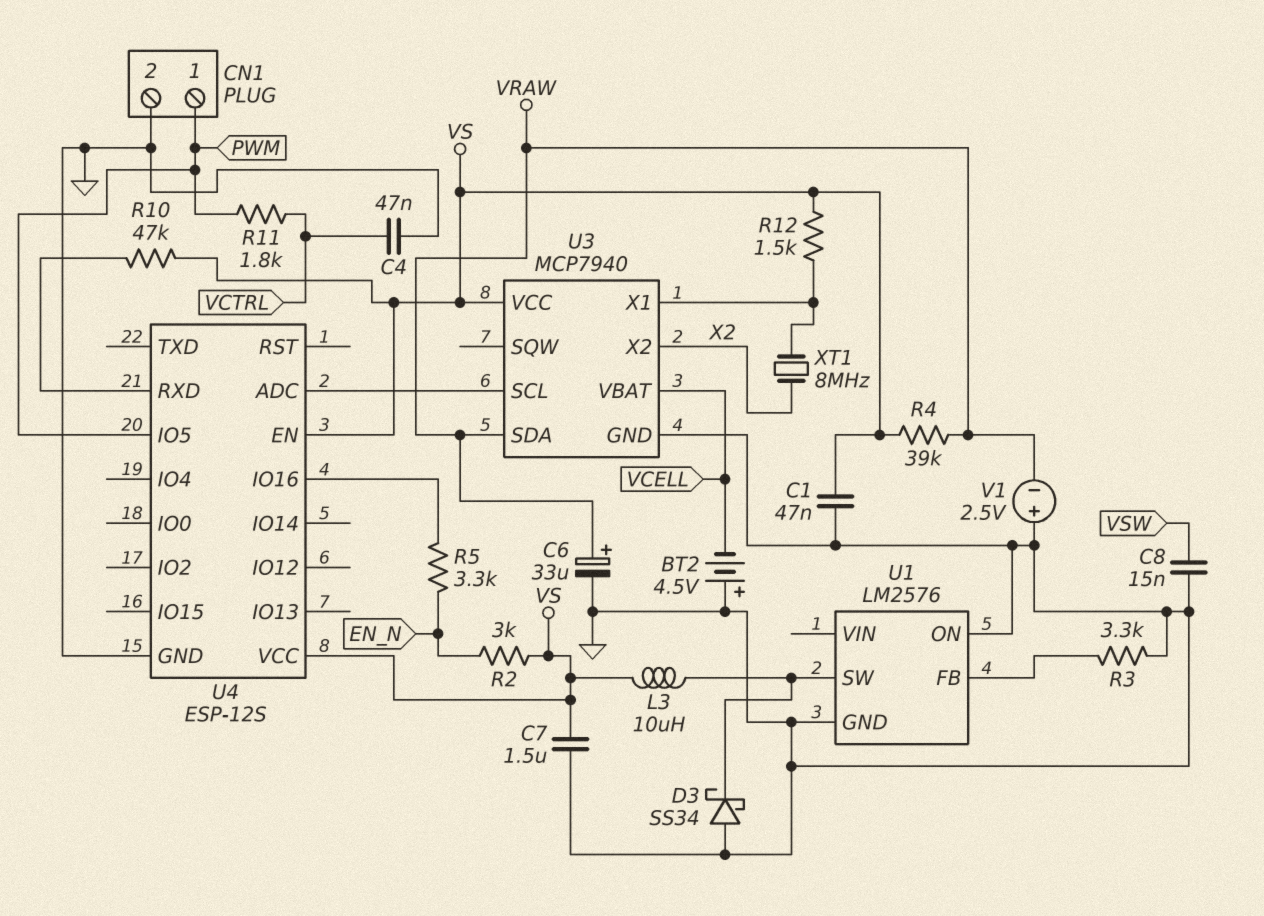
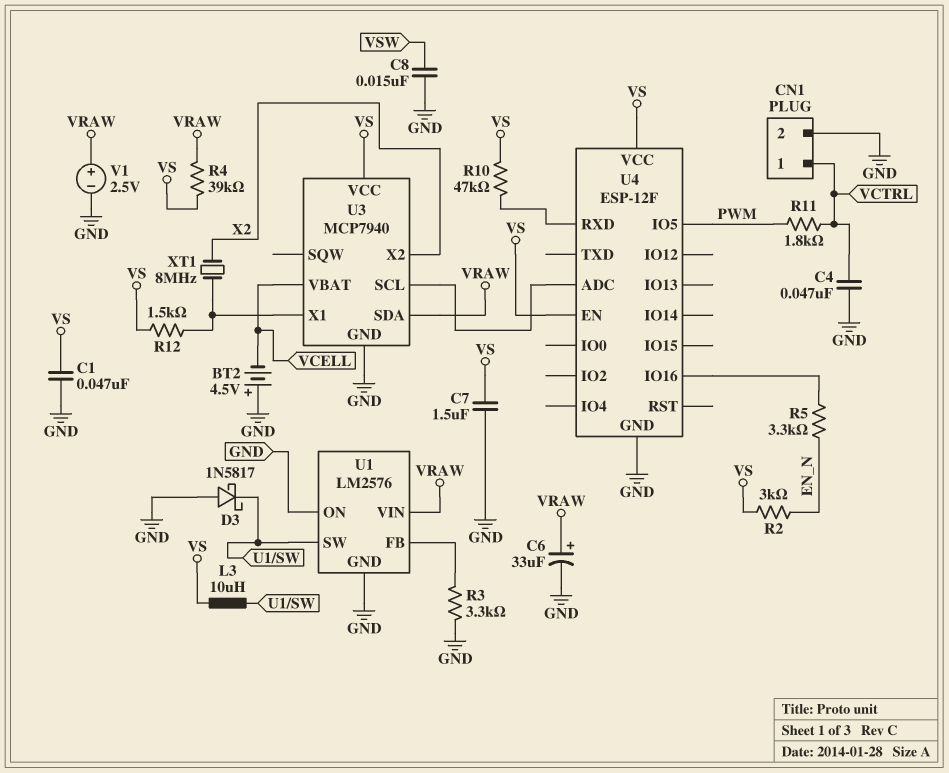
CN1 pin 1: PWM -> VCTRL
D3: schottky SS34 (A GND, K U1/SW) -> schottky 1N5817 (A GND, K U1/SW)
U1 pin VIN: none -> VRAW
U4: ESP-12S -> ESP-12F
V1: 2.5V (plus GND, minus VRAW) -> 2.5V (plus VRAW, minus GND)

